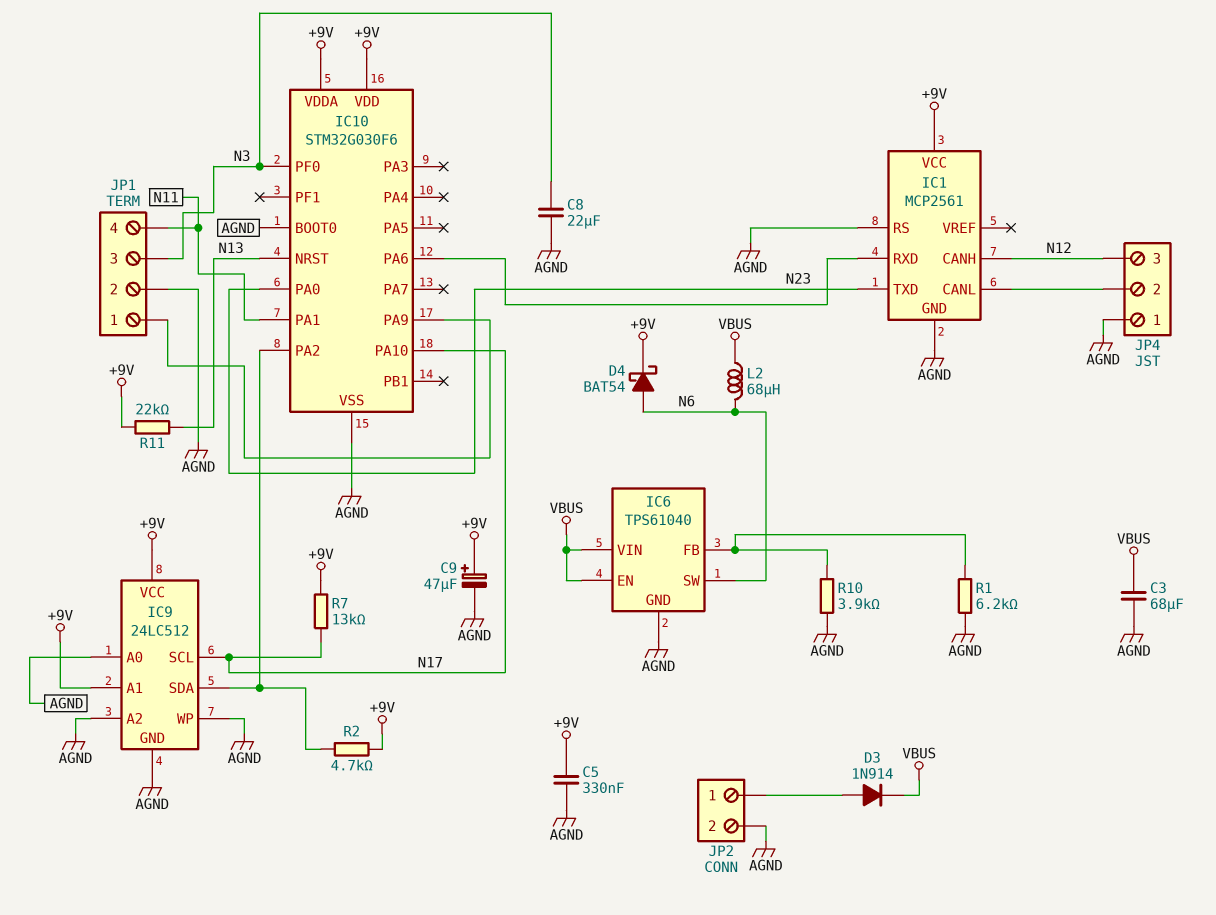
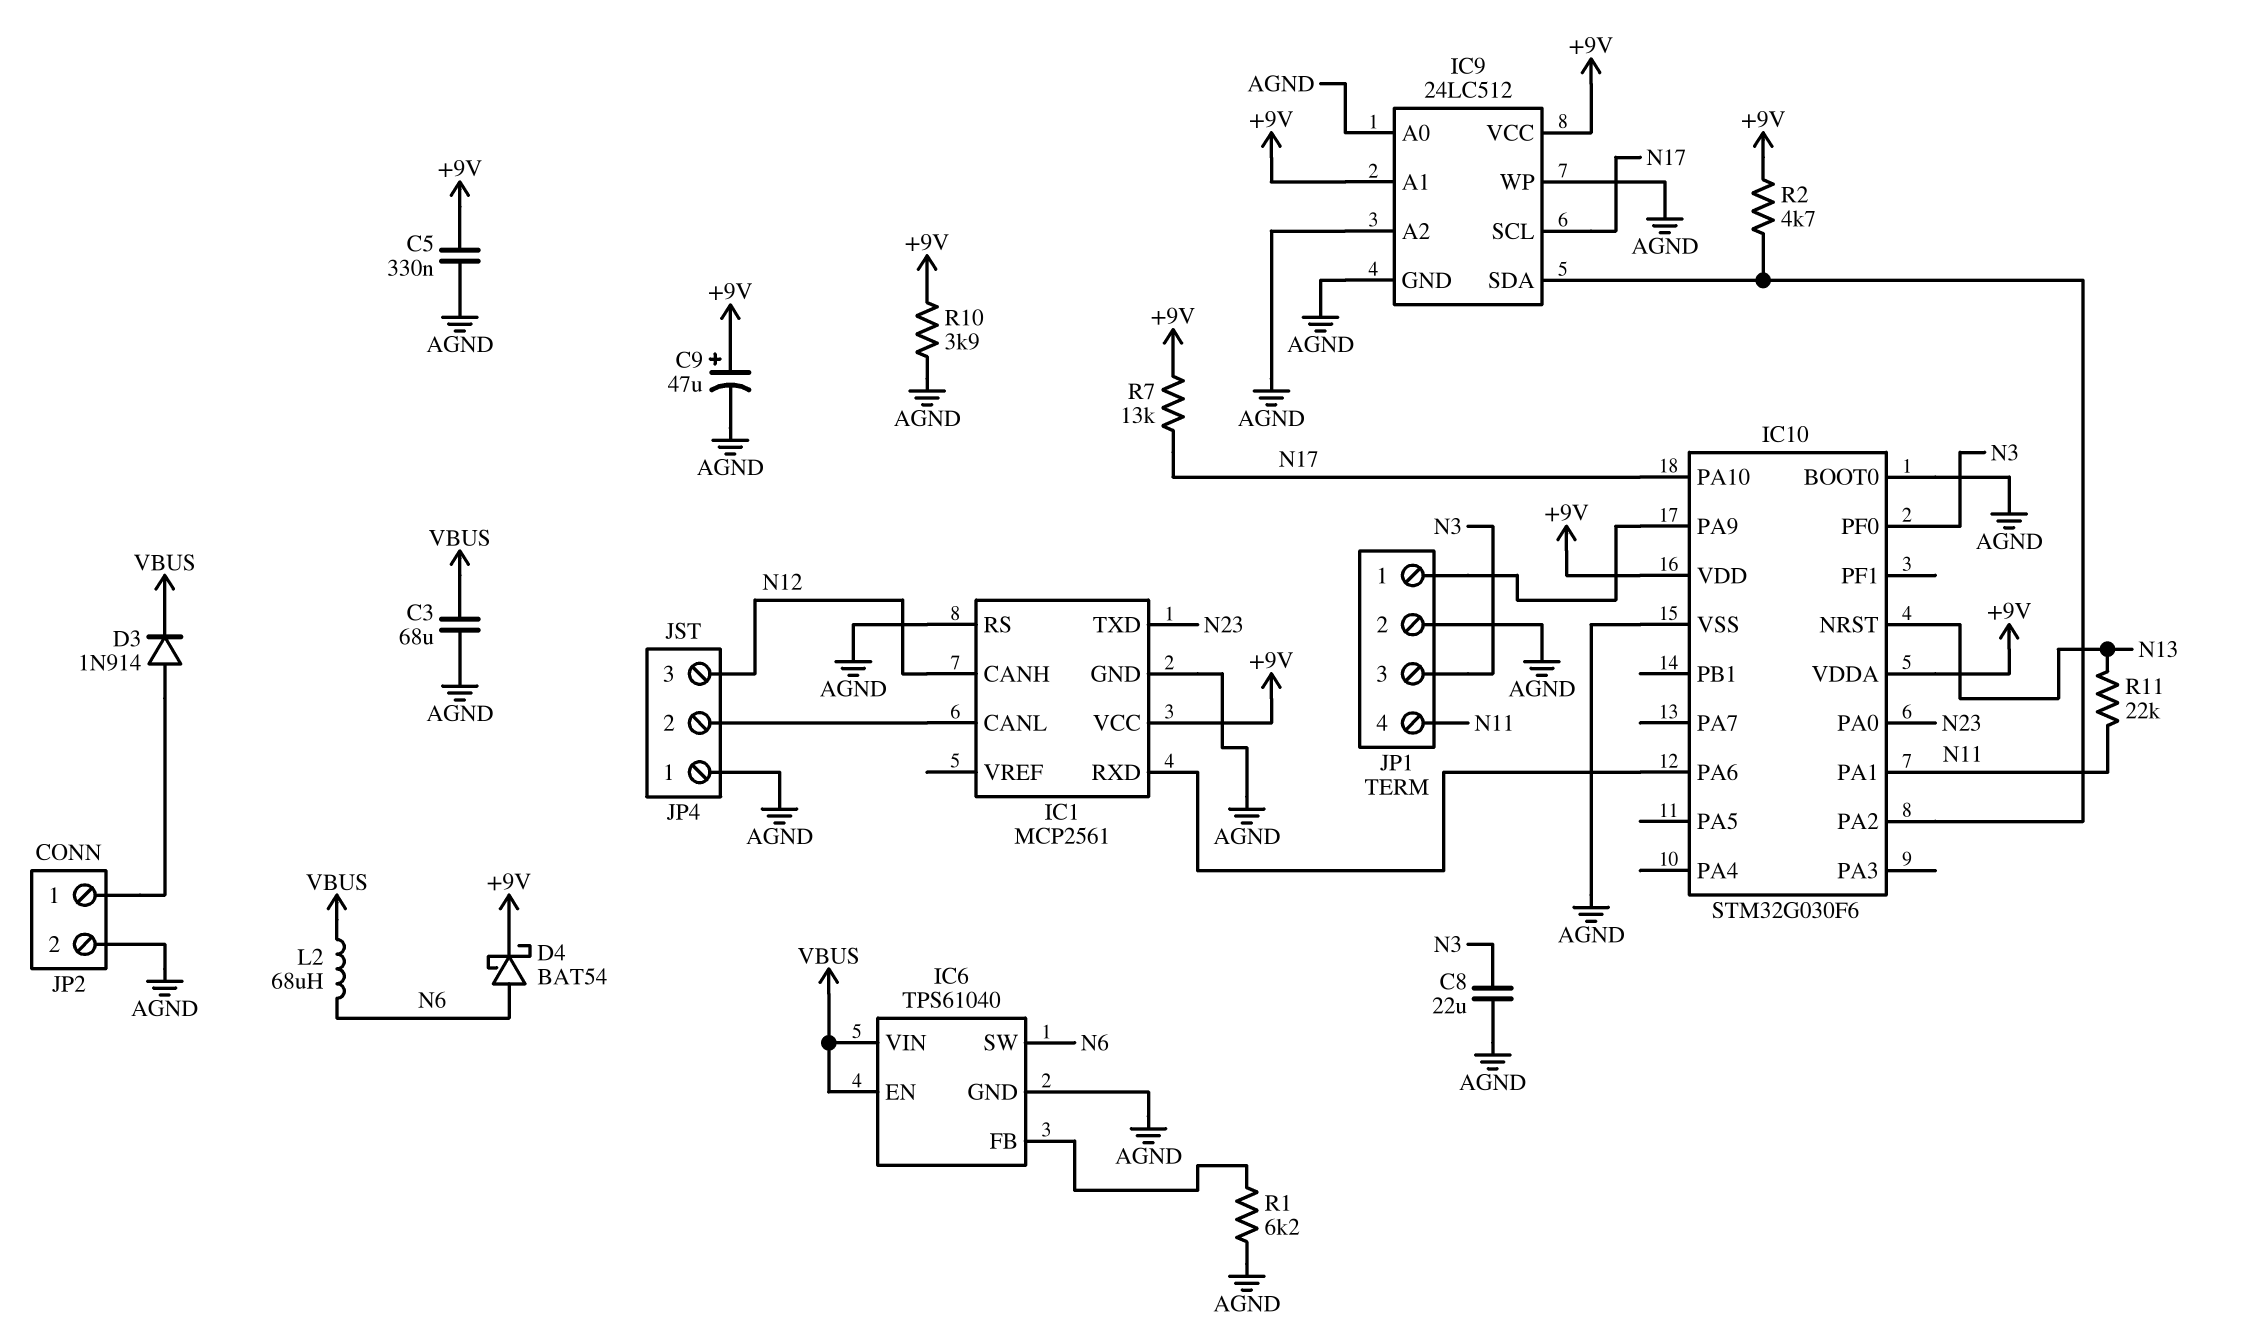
R10: 3.9k (AGND, IC6/FB) -> 3.9k (+9V, AGND)
R11: 22k (+9V, N13) -> 22k (N11, N13)

